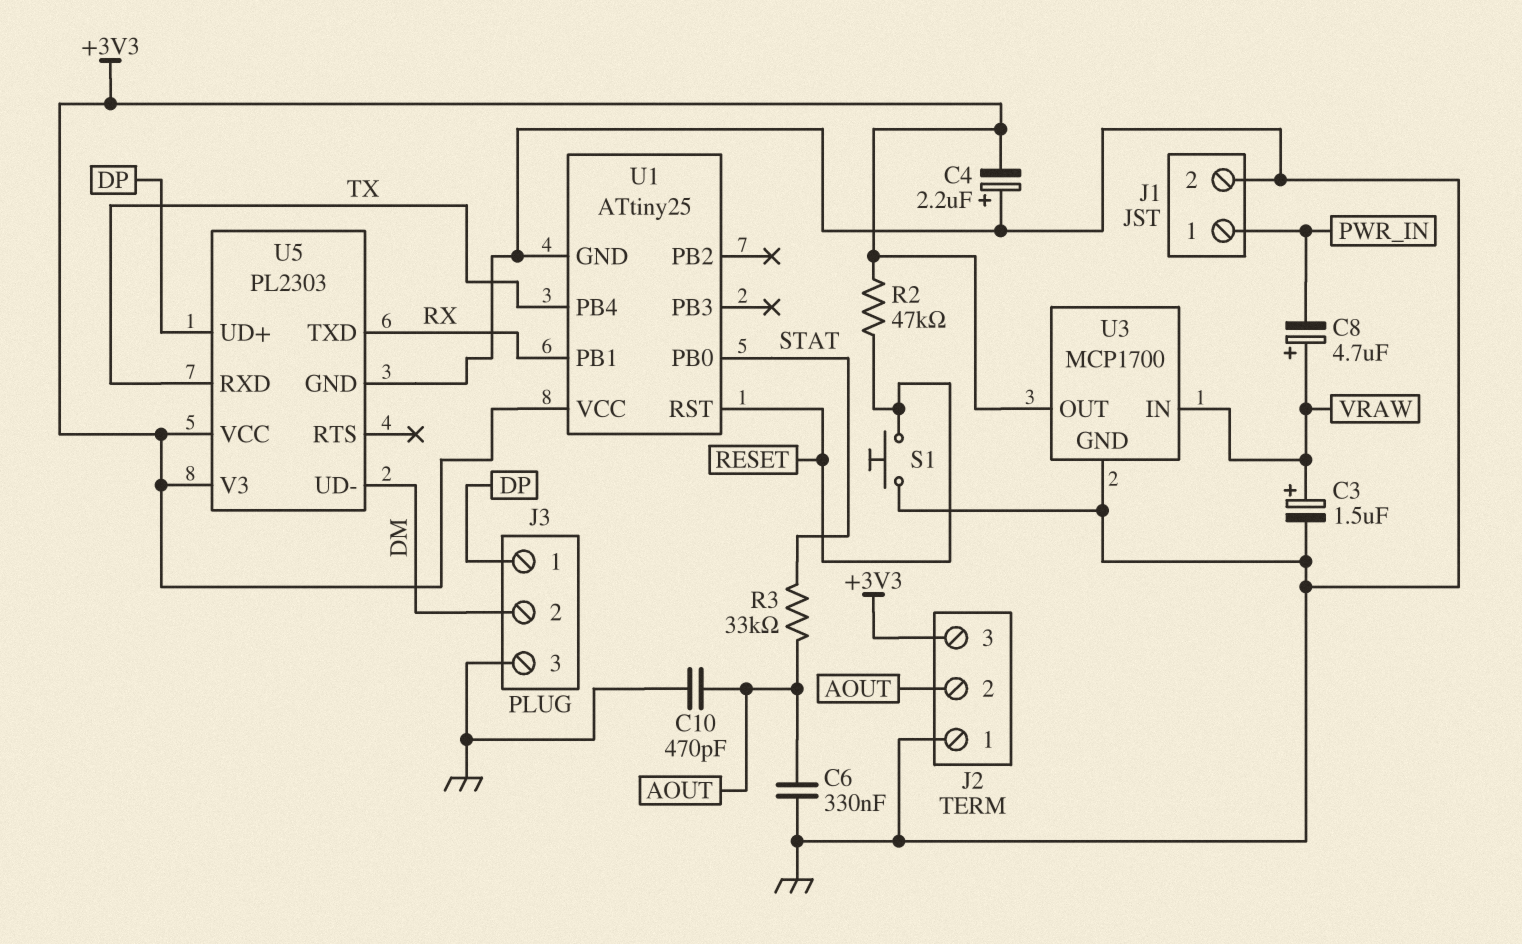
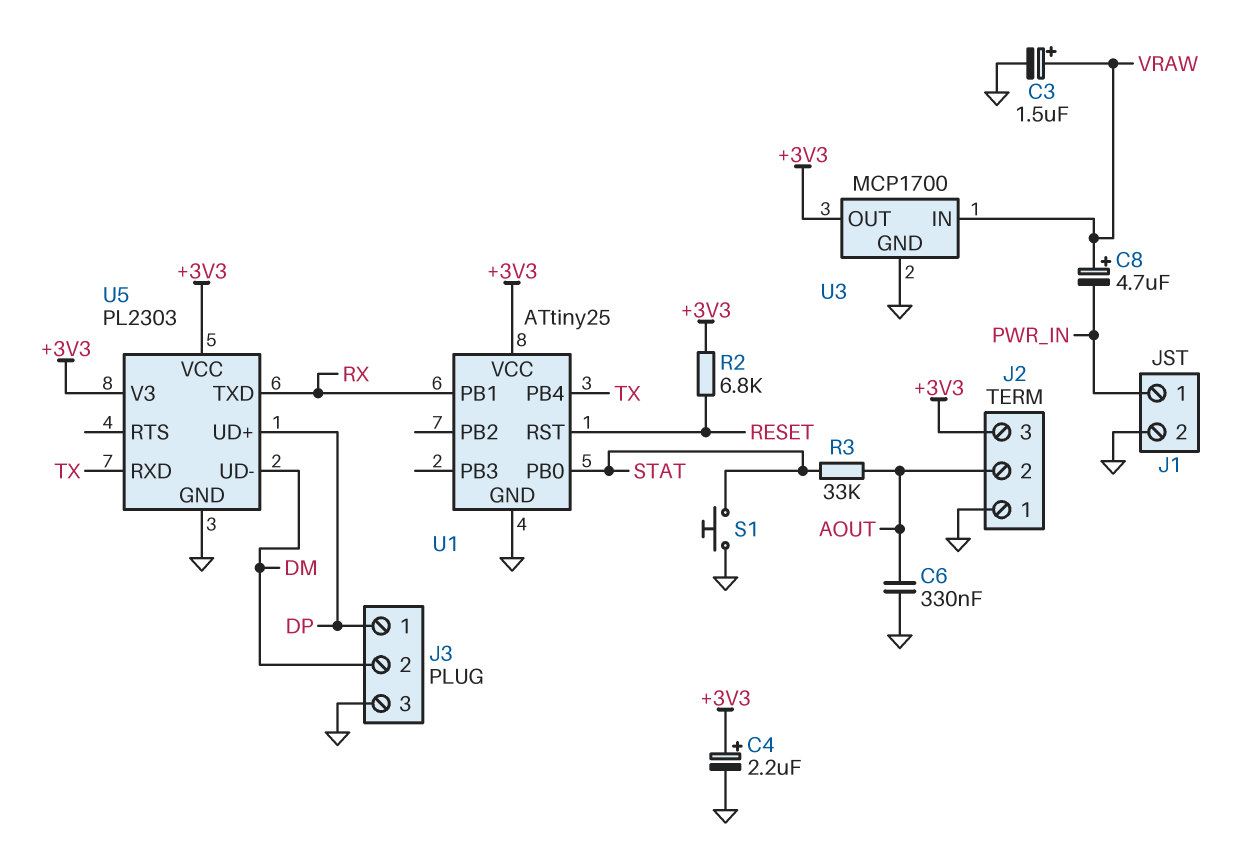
C4: 2.2uF (plus GND, minus +3V3) -> 2.2uF (plus +3V3, minus GND)
C10: 470pF (AOUT, GND) -> none
R2: 47k (+3V3, RESET) -> 6.8k (+3V3, RESET)
S1: button (GND, RESET) -> button (GND, STAT)

